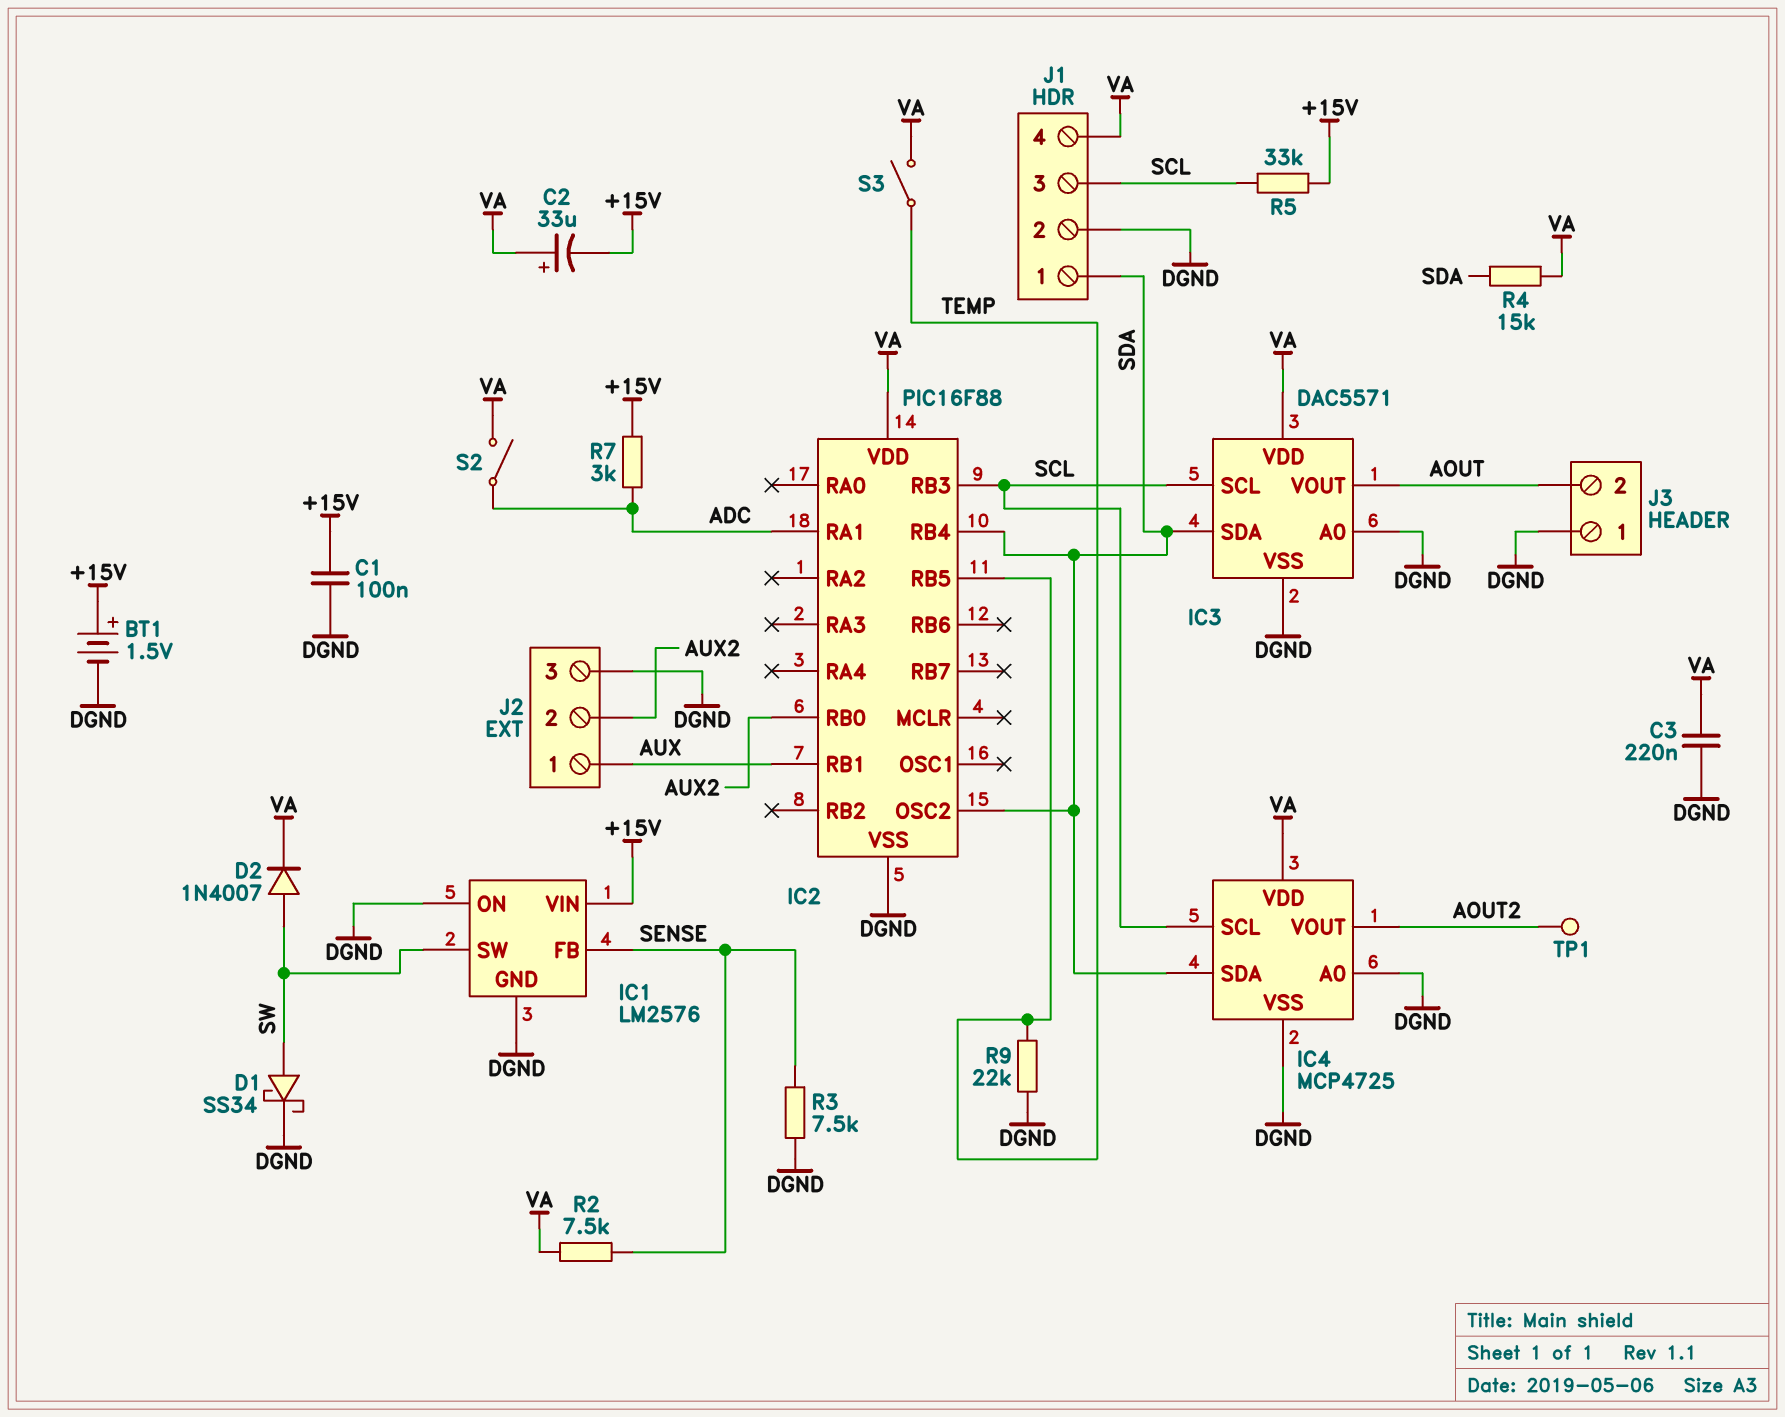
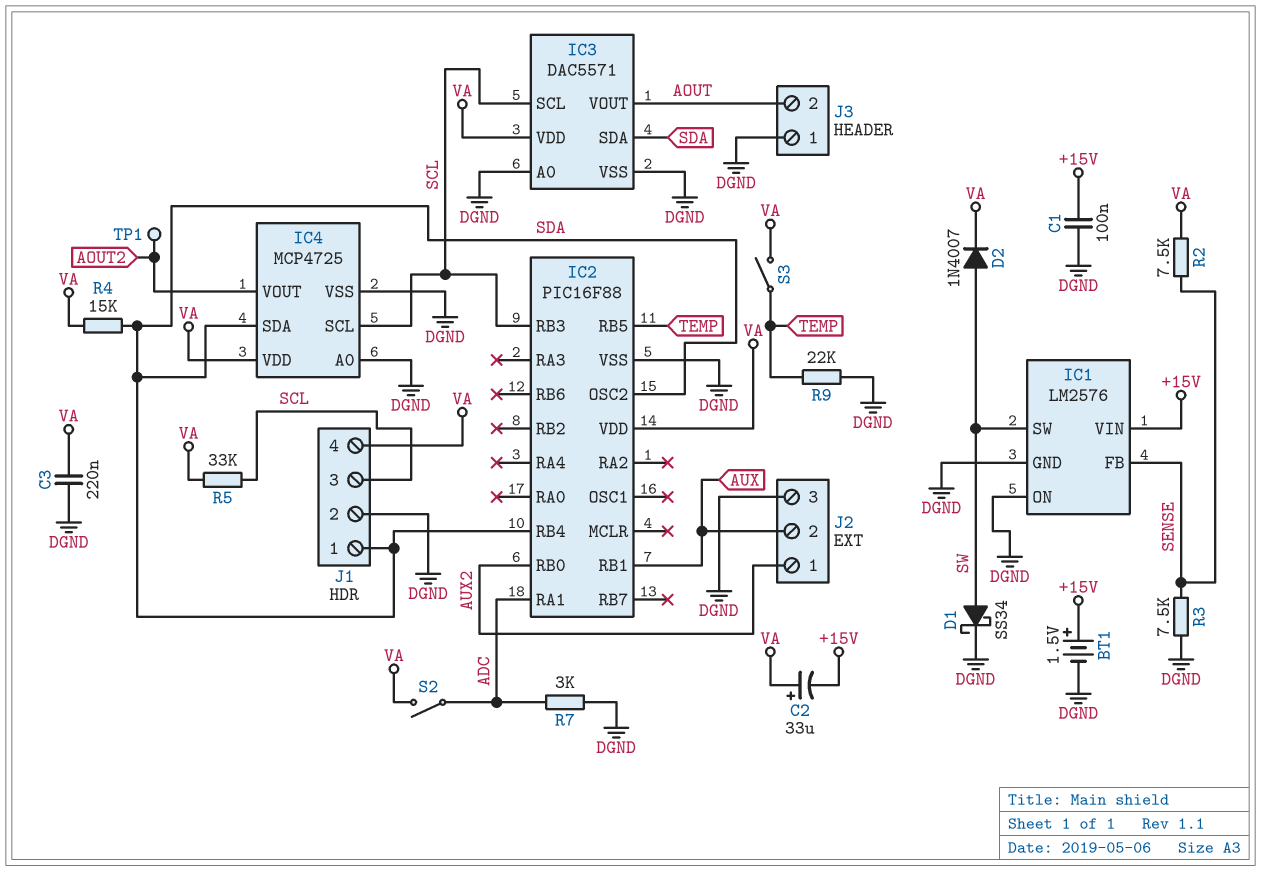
J2 pin 1: AUX -> AUX2
J2 pin 2: AUX2 -> AUX
R5: 33k (+15V, SCL) -> 33k (SCL, VA)
R7: 3k (+15V, ADC) -> 3k (ADC, DGND)

